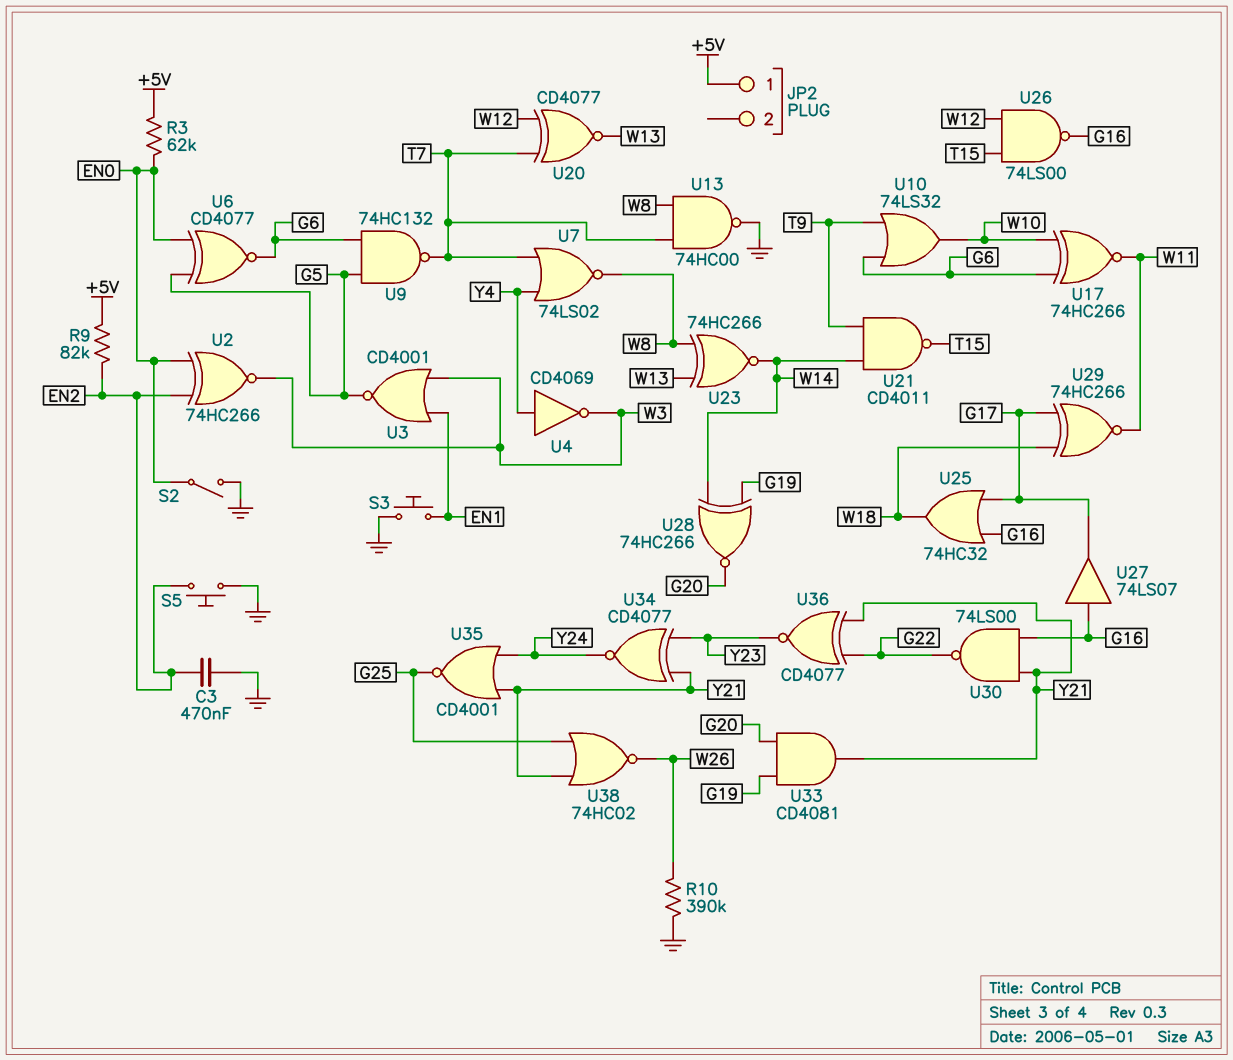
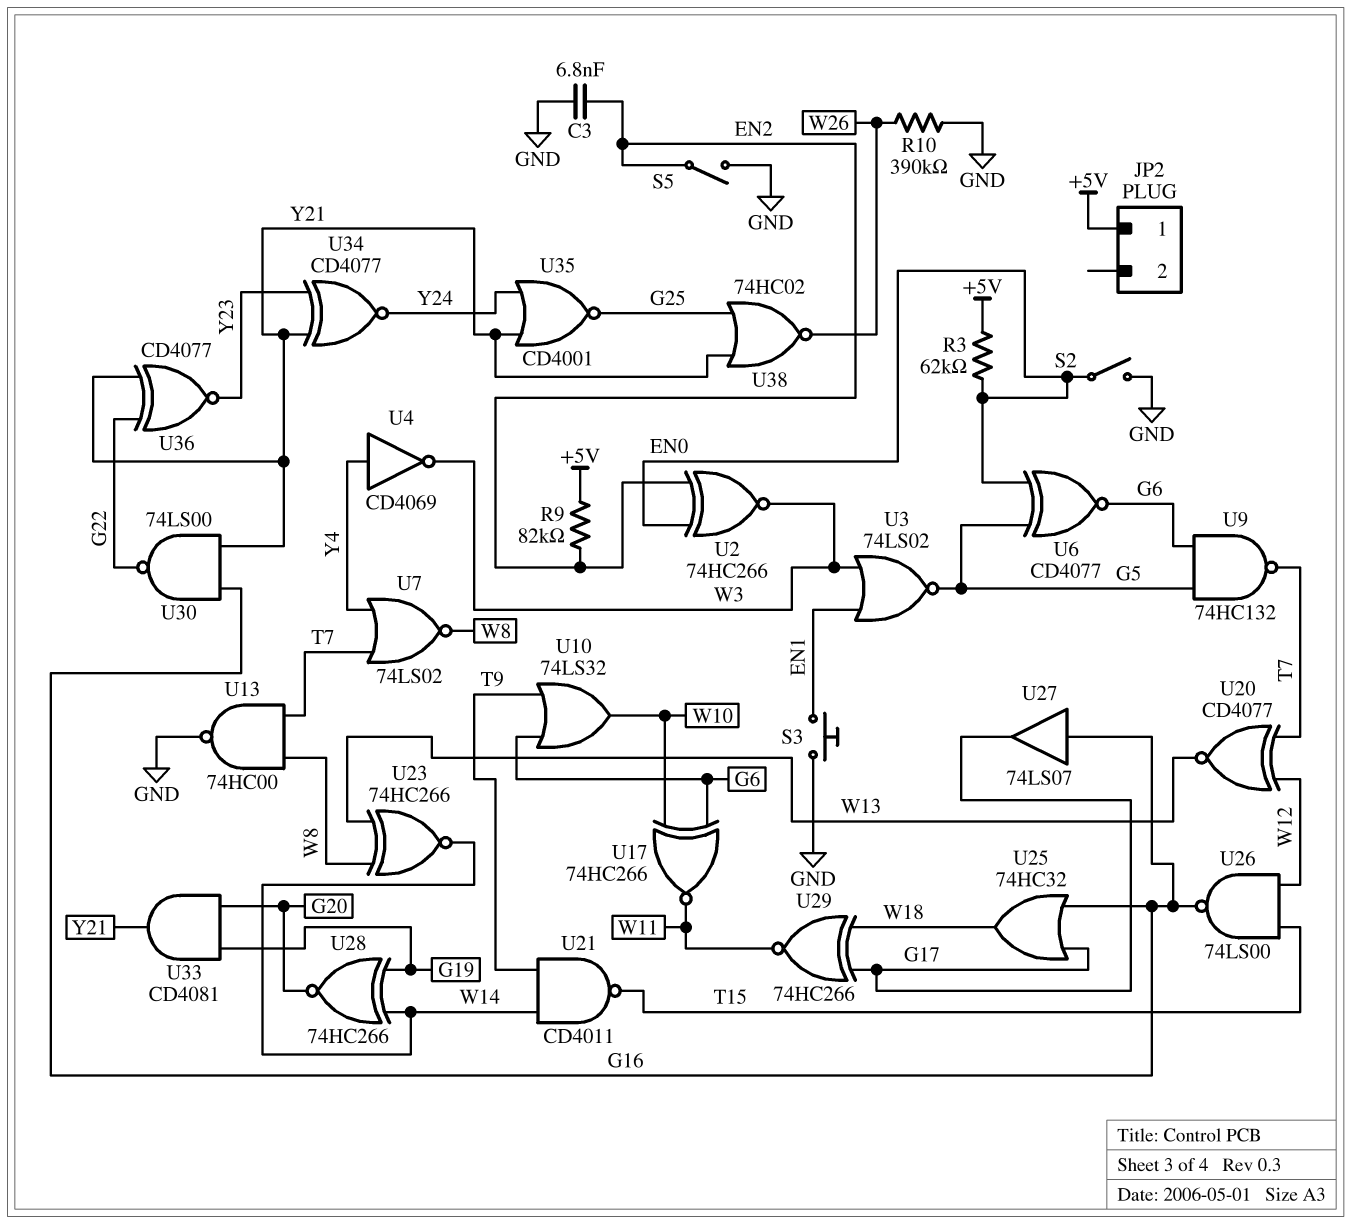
C3: 470nF (EN2, GND) -> 6.8nF (EN2, GND)
S5: button (EN2, GND) -> switch (EN2, GND)
U3: NOR CD4001 (in EN1, in W3, out G5) -> NOR 74LS02 (in EN1, in W3, out G5)

